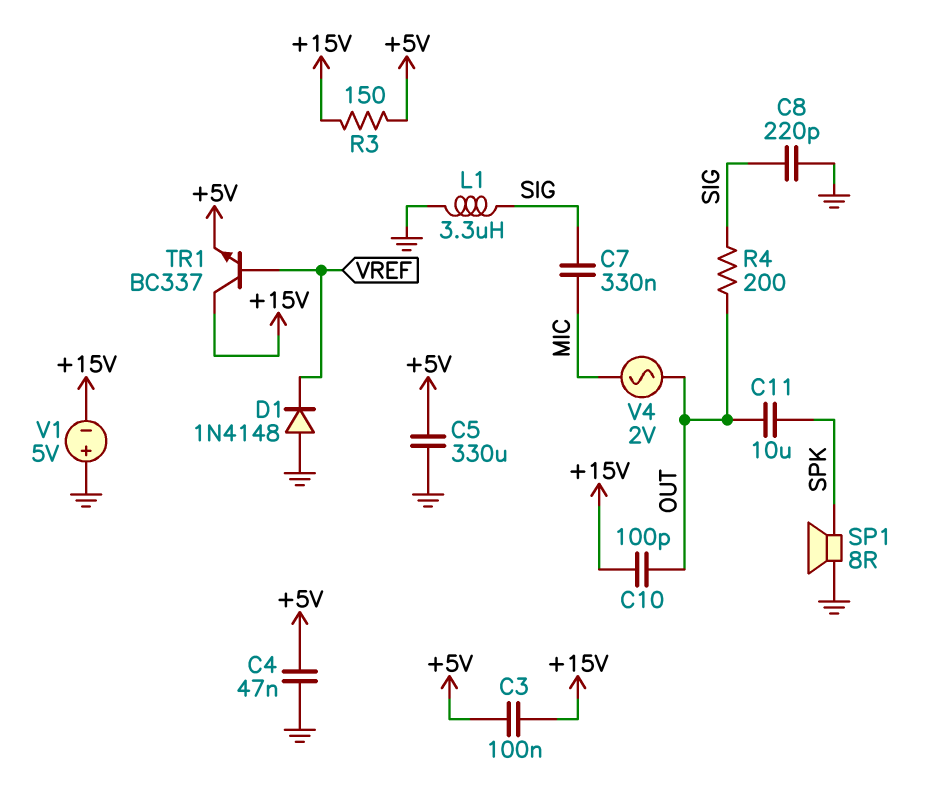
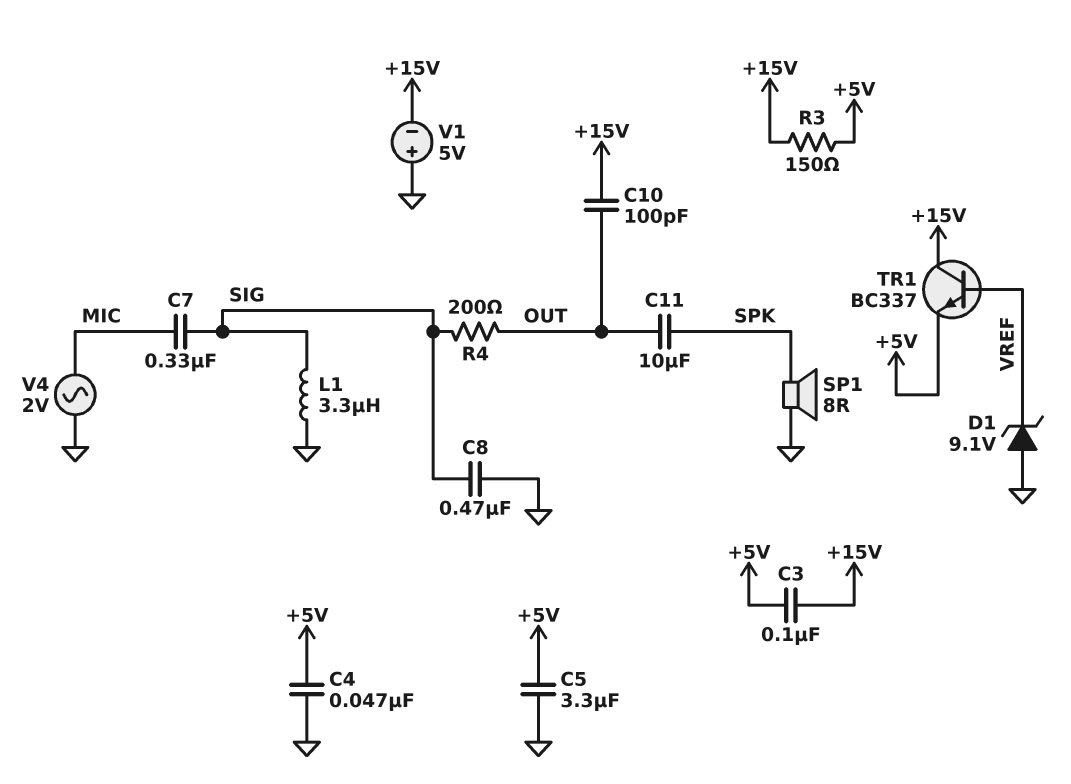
C5: 330uF (+5V, GND) -> 3.3uF (+5V, GND)
C8: 220pF (GND, SIG) -> 470nF (GND, SIG)
D1: diode 1N4148 (A GND, K VREF) -> zener 9.1V (A GND, K VREF)
V4: AC 2V (MIC, OUT) -> AC 2V (GND, MIC)

